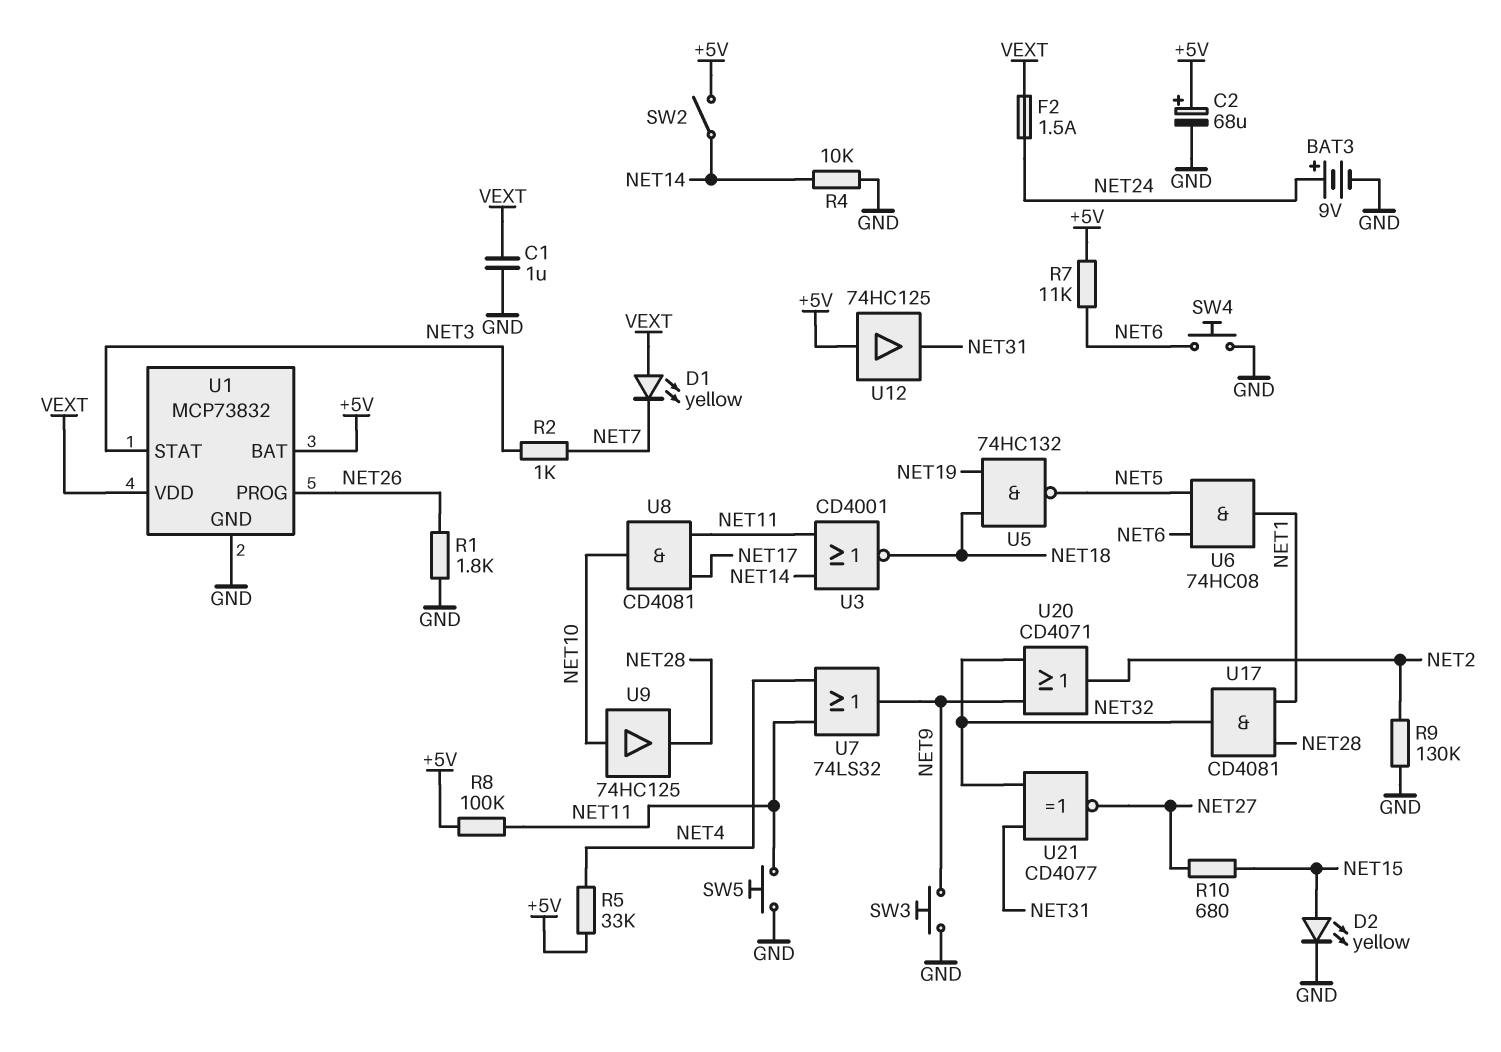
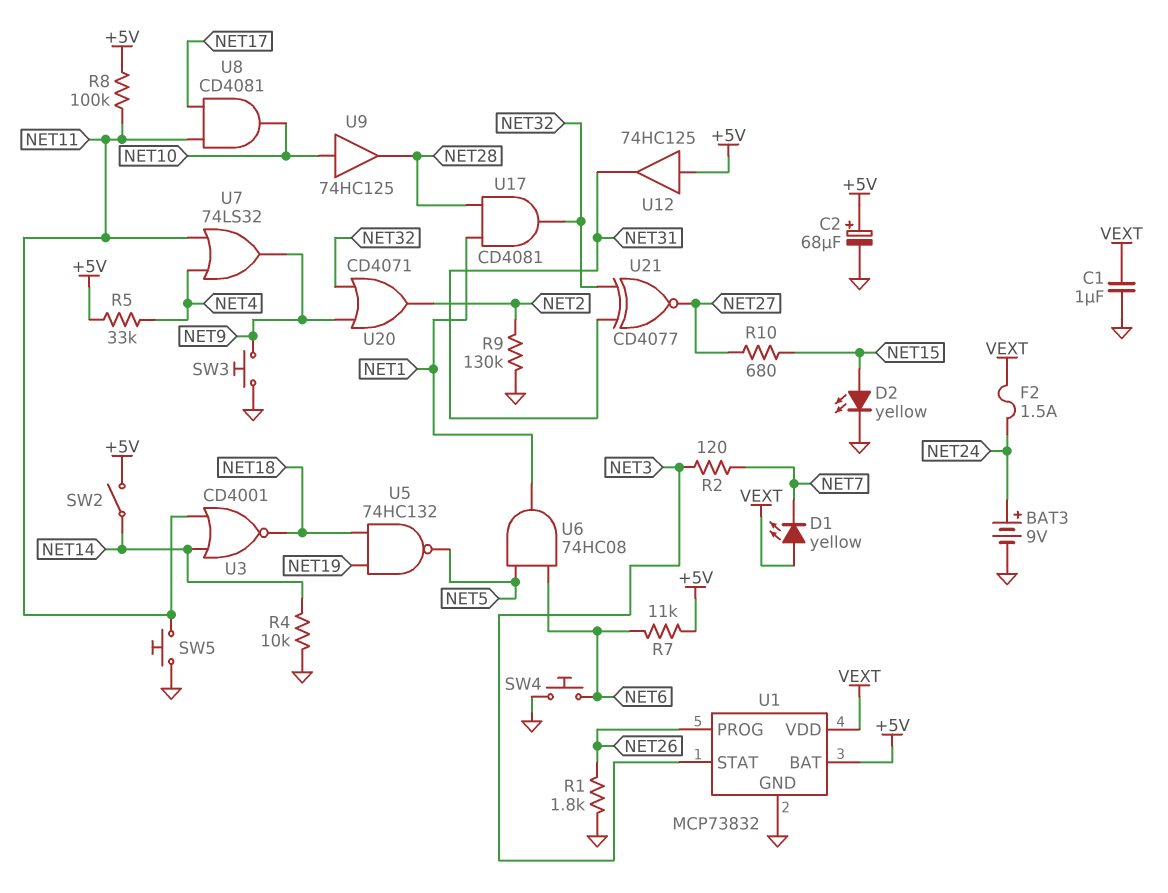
R2: 1k (NET3, NET7) -> 120 (NET3, NET7)

